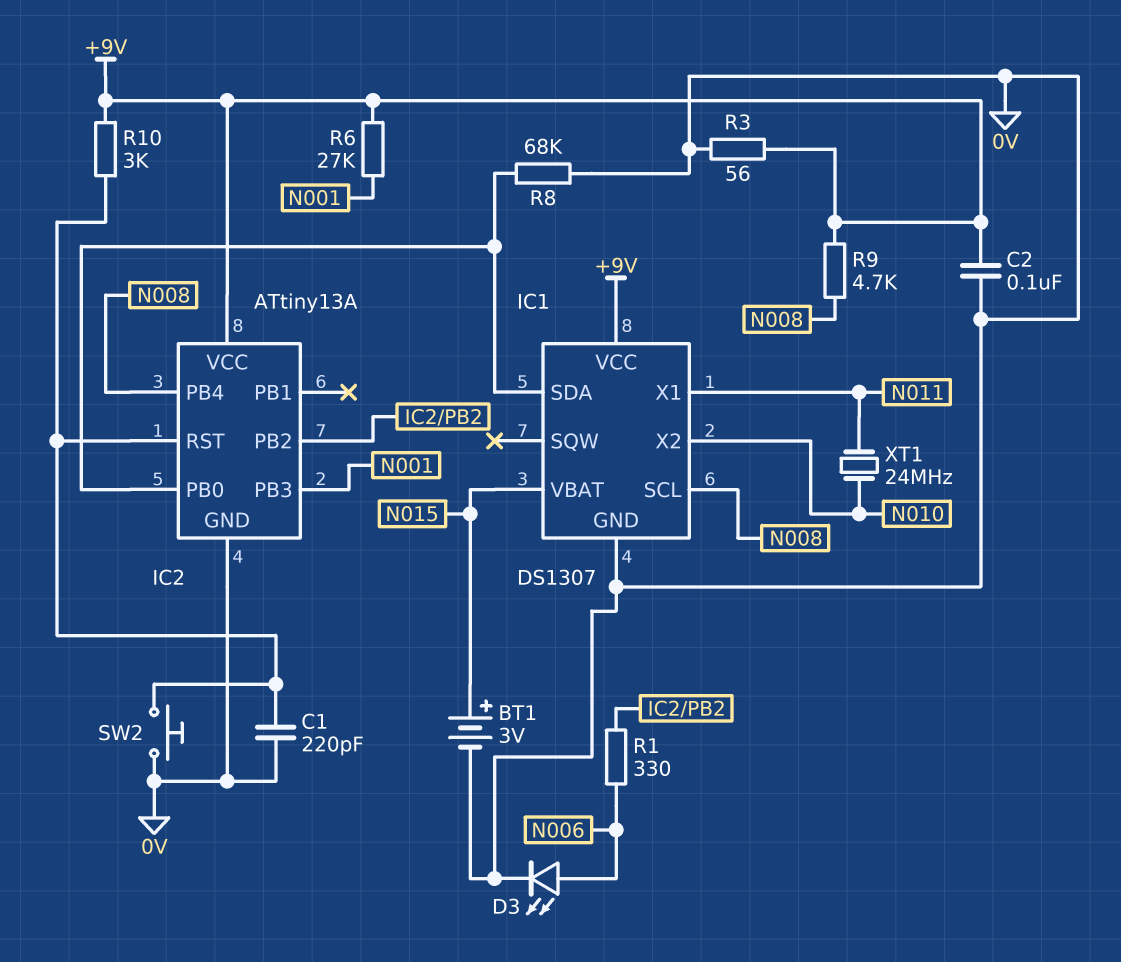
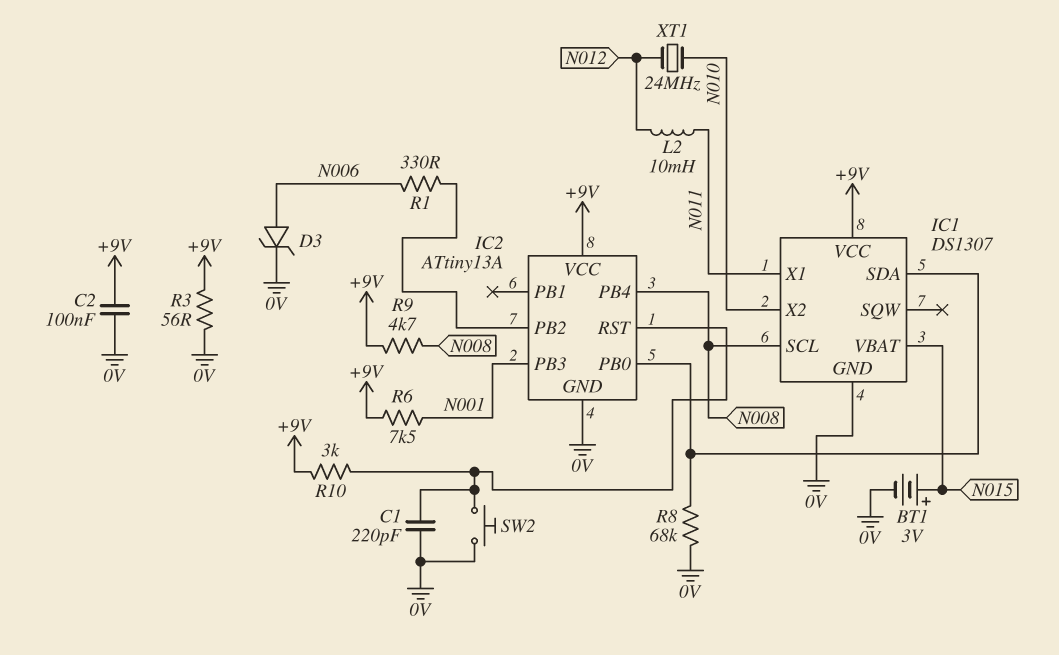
D3: LED (A N006, K 0V) -> zener (A N006, K 0V)
L2: none -> 10mH (N011, N012)
R6: 27k (+9V, N001) -> 7.5k (+9V, N001)
XT1: 24MHz (N010, N011) -> 24MHz (N010, N012)

